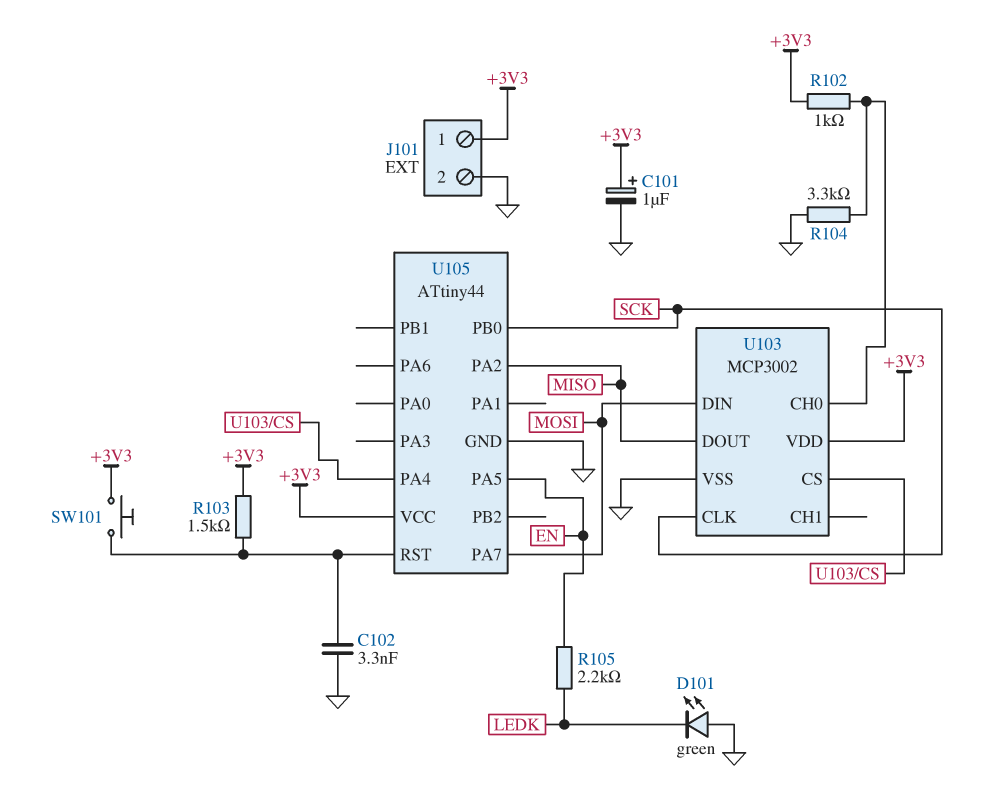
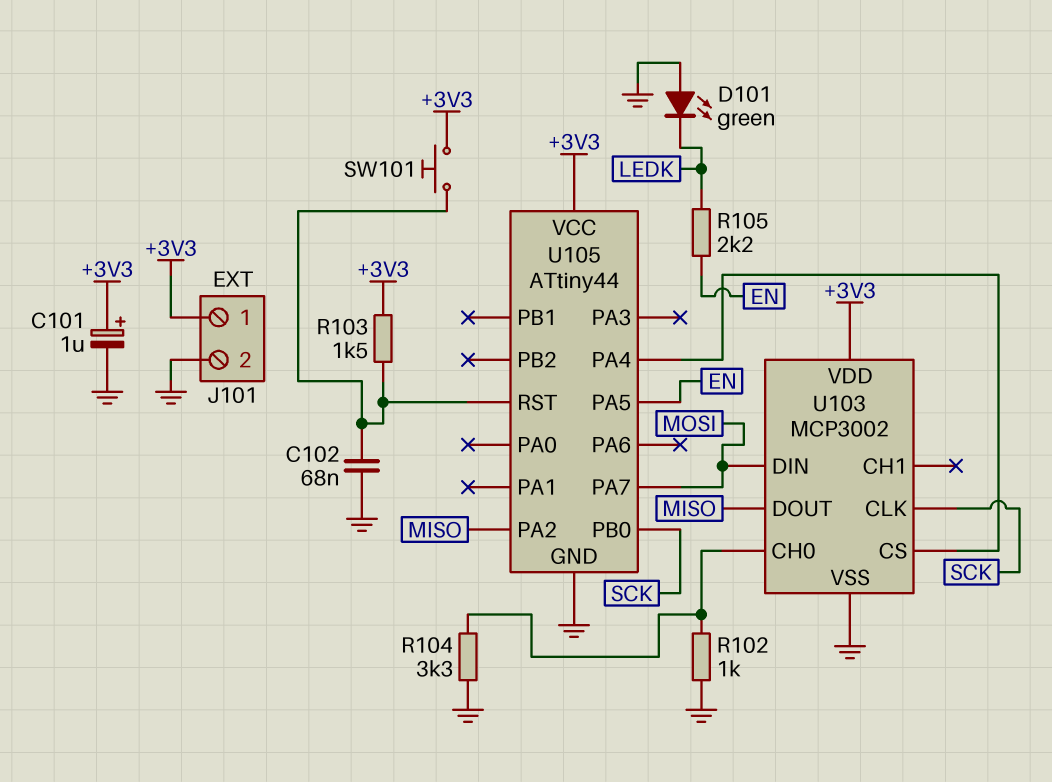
C102: 3.3nF (GND, U105/RST) -> 68nF (GND, U105/RST)
R102: 1k (+3V3, U103/CH0) -> 1k (GND, U103/CH0)

